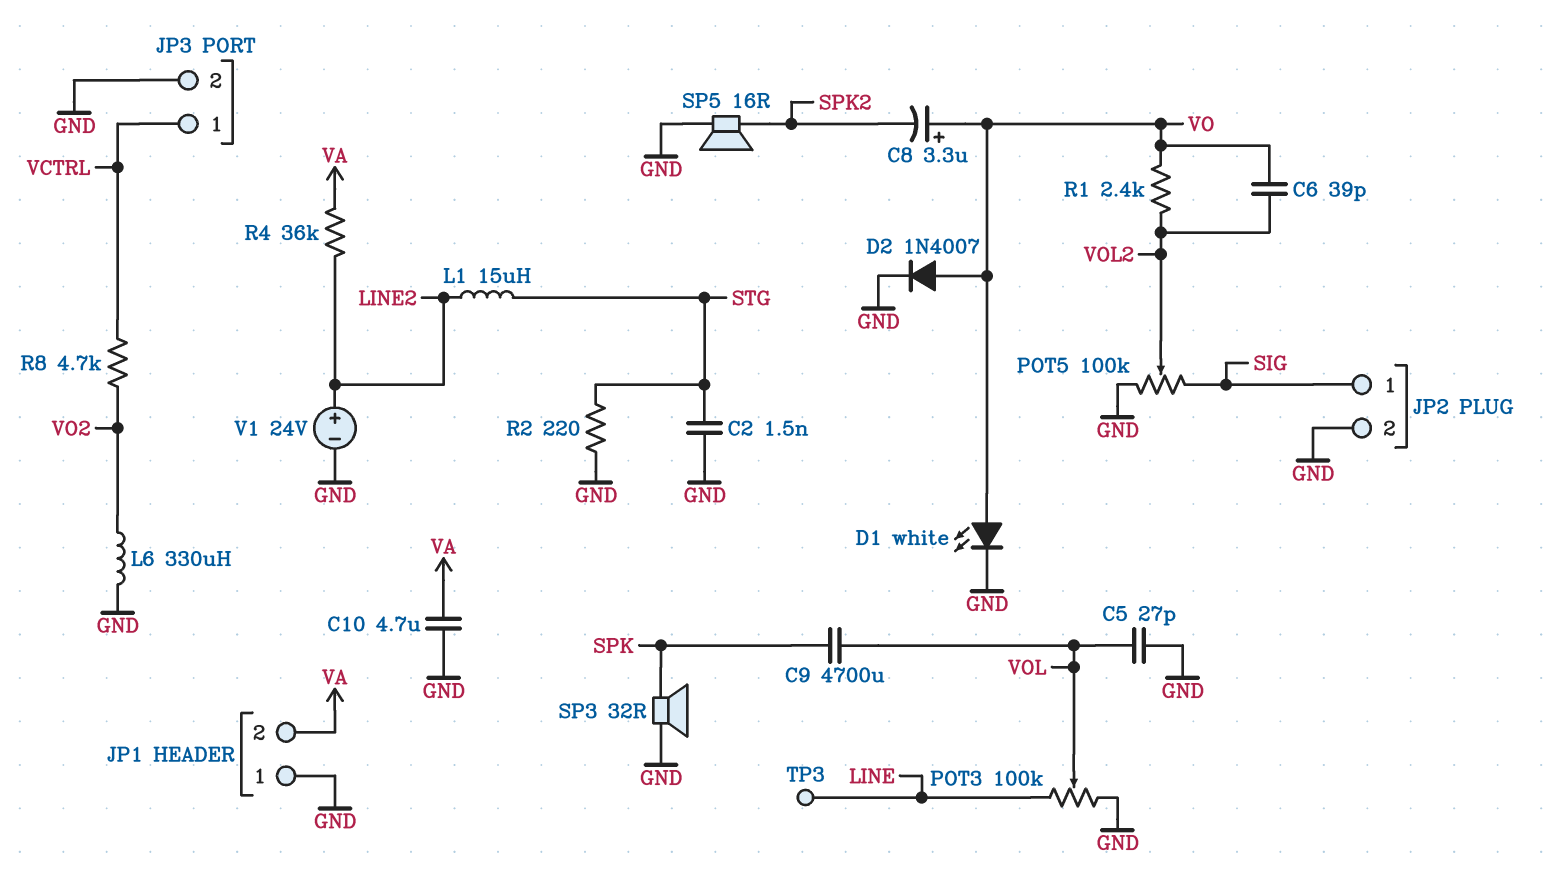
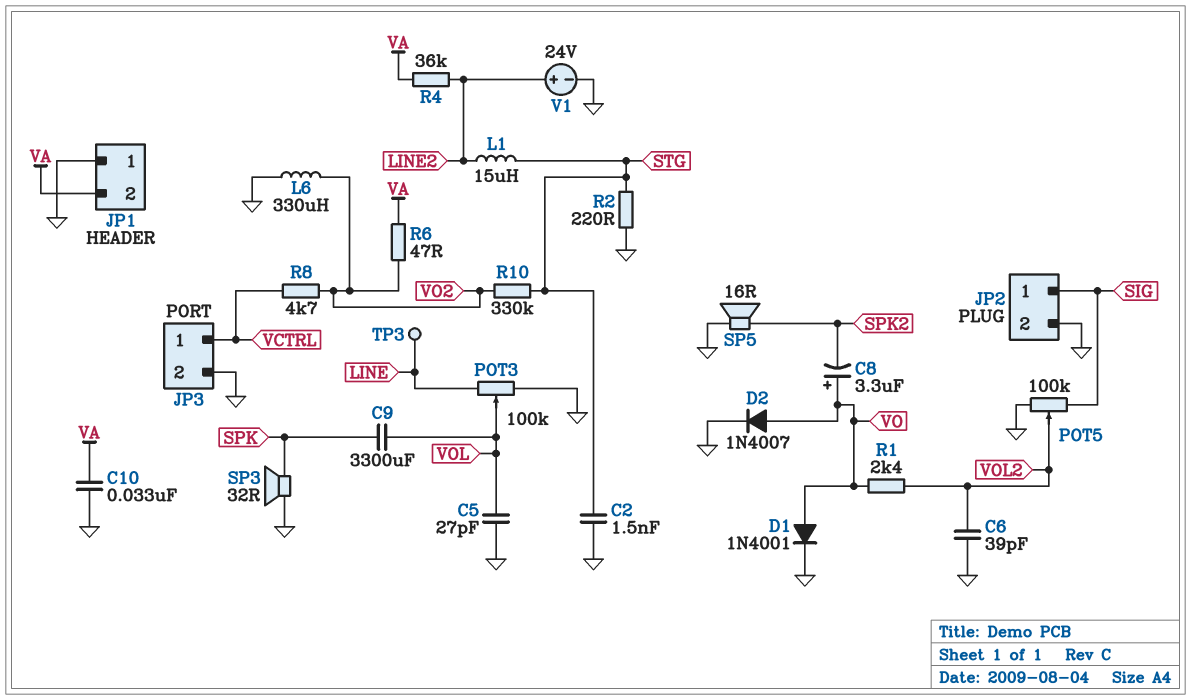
C6: 39pF (VO, VOL2) -> 39pF (GND, VOL2)
C9: 4700uF (SPK, VOL) -> 3300uF (SPK, VOL)
C10: 4.7uF (GND, VA) -> 33nF (GND, VA)
D1: LED white (A VO, K GND) -> diode 1N4001 (A VO, K GND)
R6: none -> 47 (VA, VO2)
R10: none -> 330k (STG, VO2)

